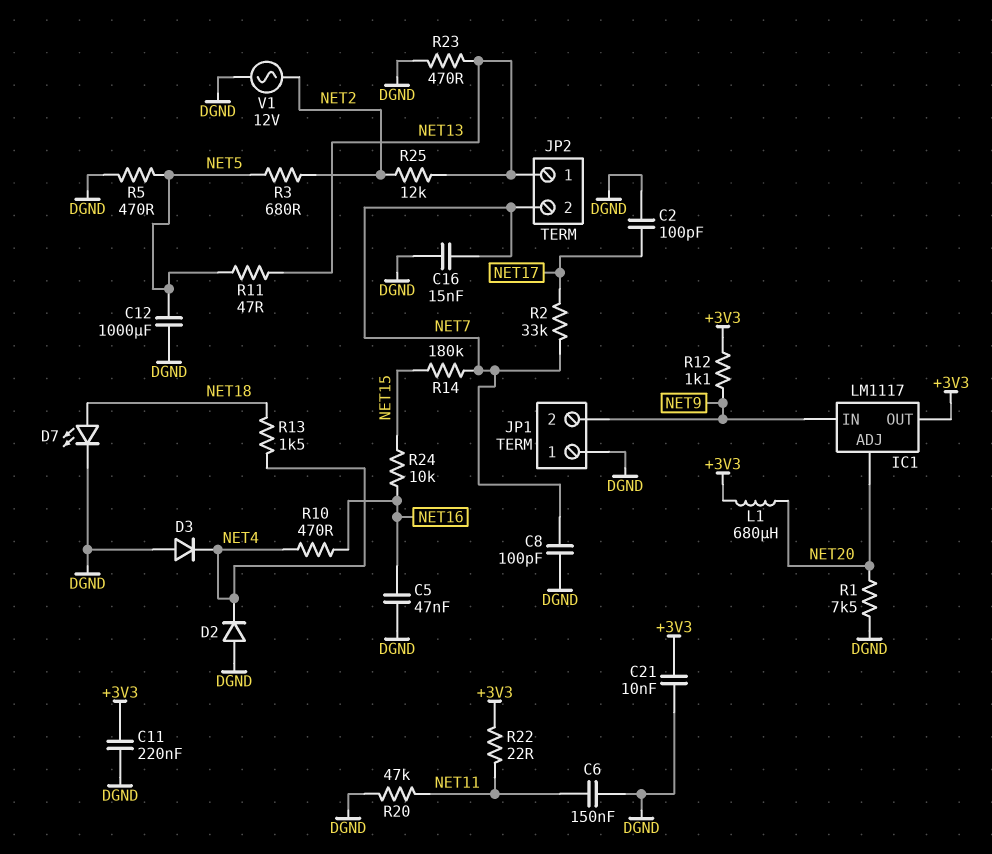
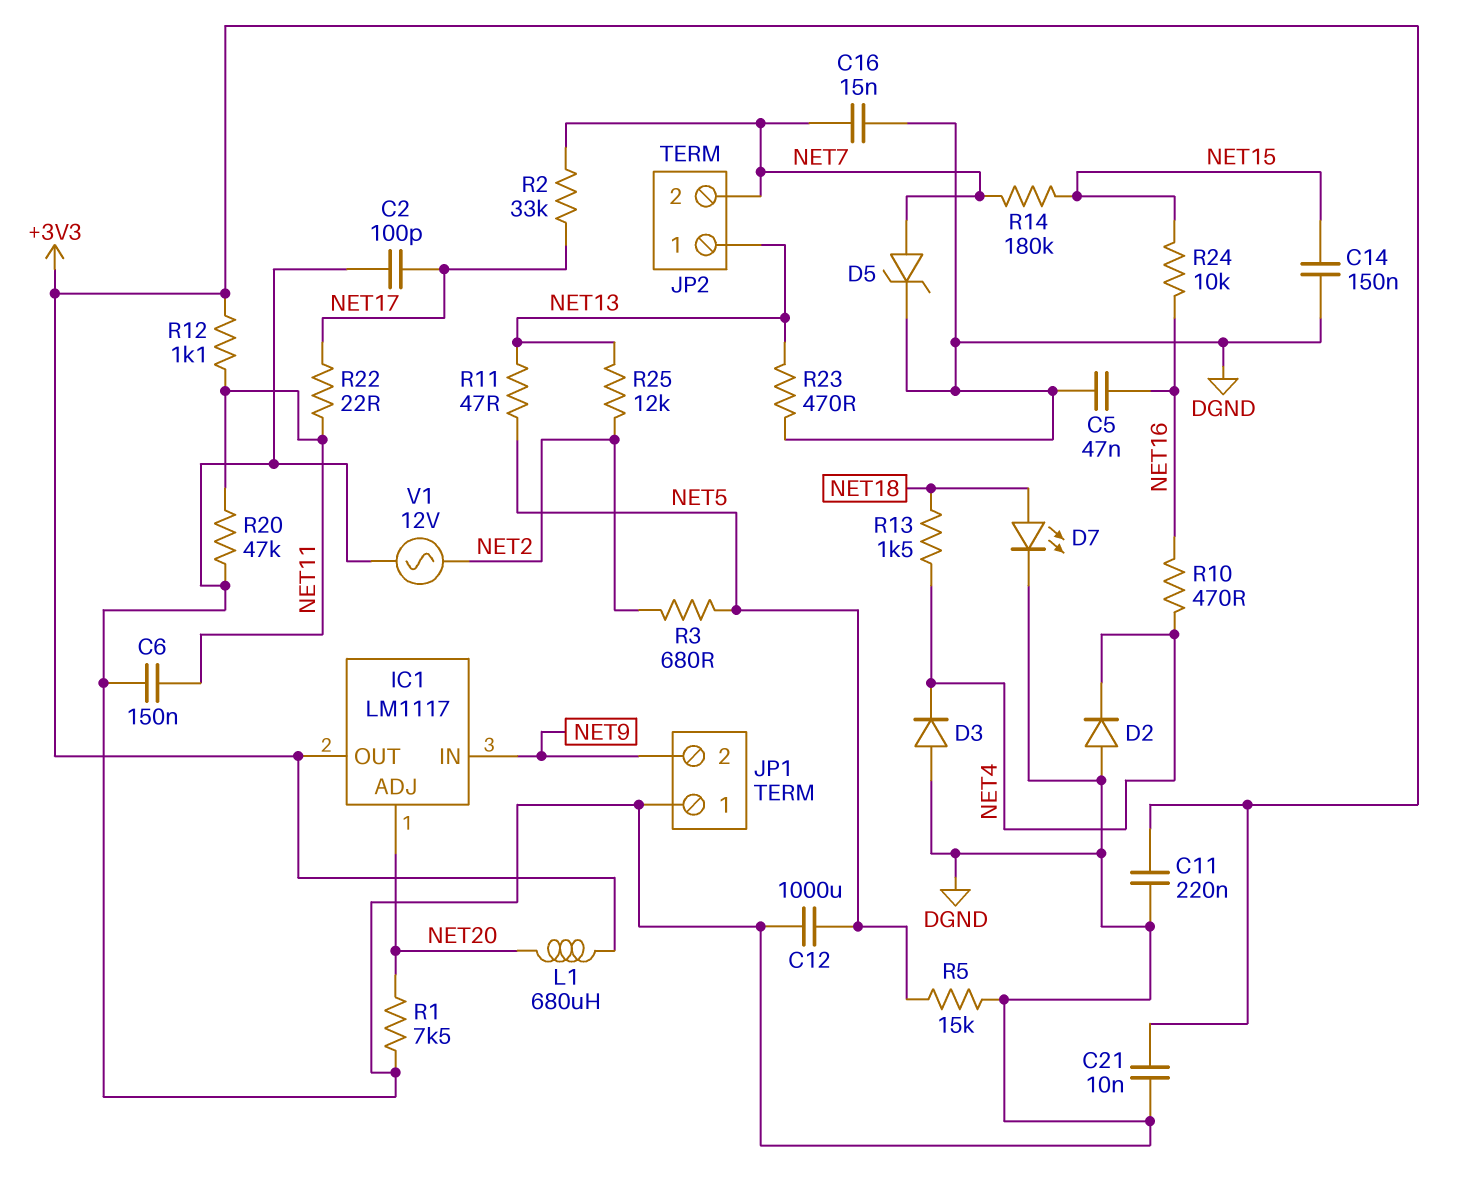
C8: 100pF (DGND, NET7) -> none
C14: none -> 150nF (DGND, NET15)
D5: none -> zener (A NET7, K DGND)
R5: 470 (DGND, NET5) -> 15k (DGND, NET5)
R12: 1.1k (+3V3, NET9) -> 1.1k (+3V3, NET11)
R22: 22 (+3V3, NET11) -> 22 (NET11, NET17)

